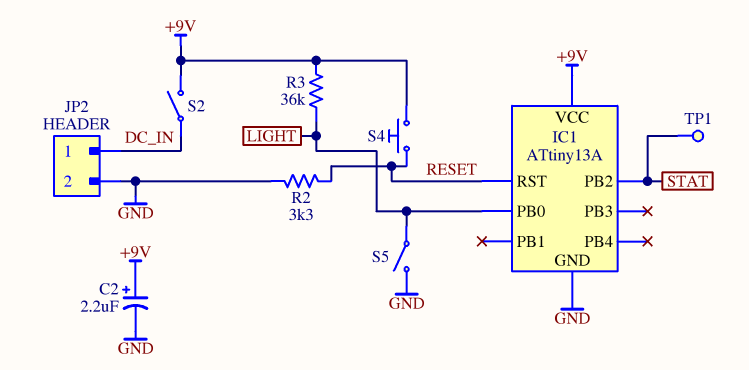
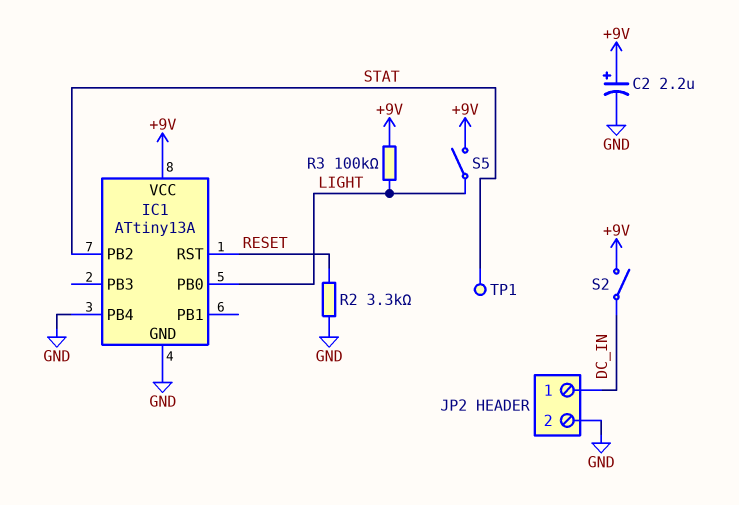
IC1 pin PB4: none -> GND
R3: 36k (+9V, LIGHT) -> 100k (+9V, LIGHT)
S4: button (+9V, RESET) -> none
S5: switch (GND, LIGHT) -> switch (+9V, LIGHT)

